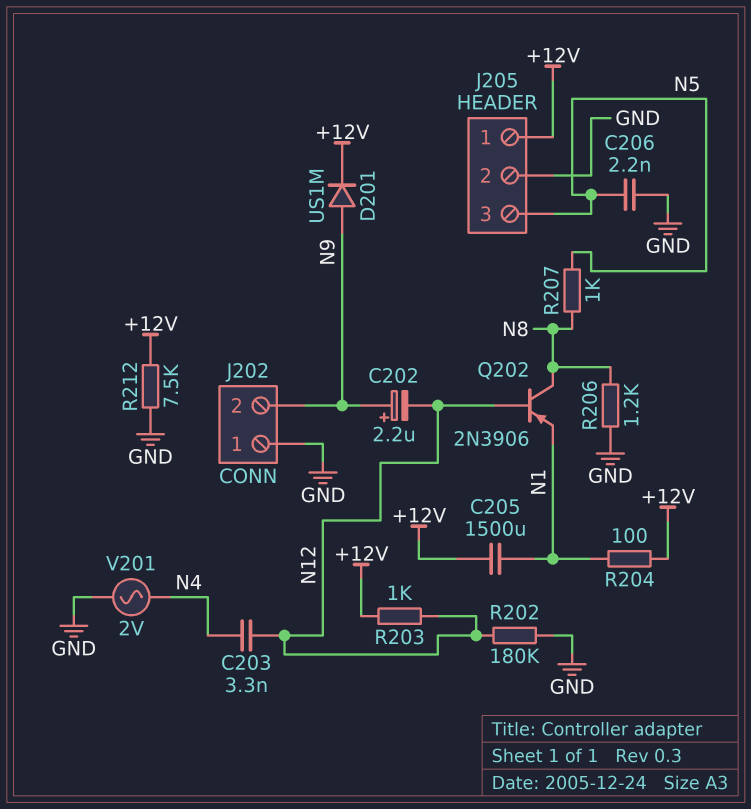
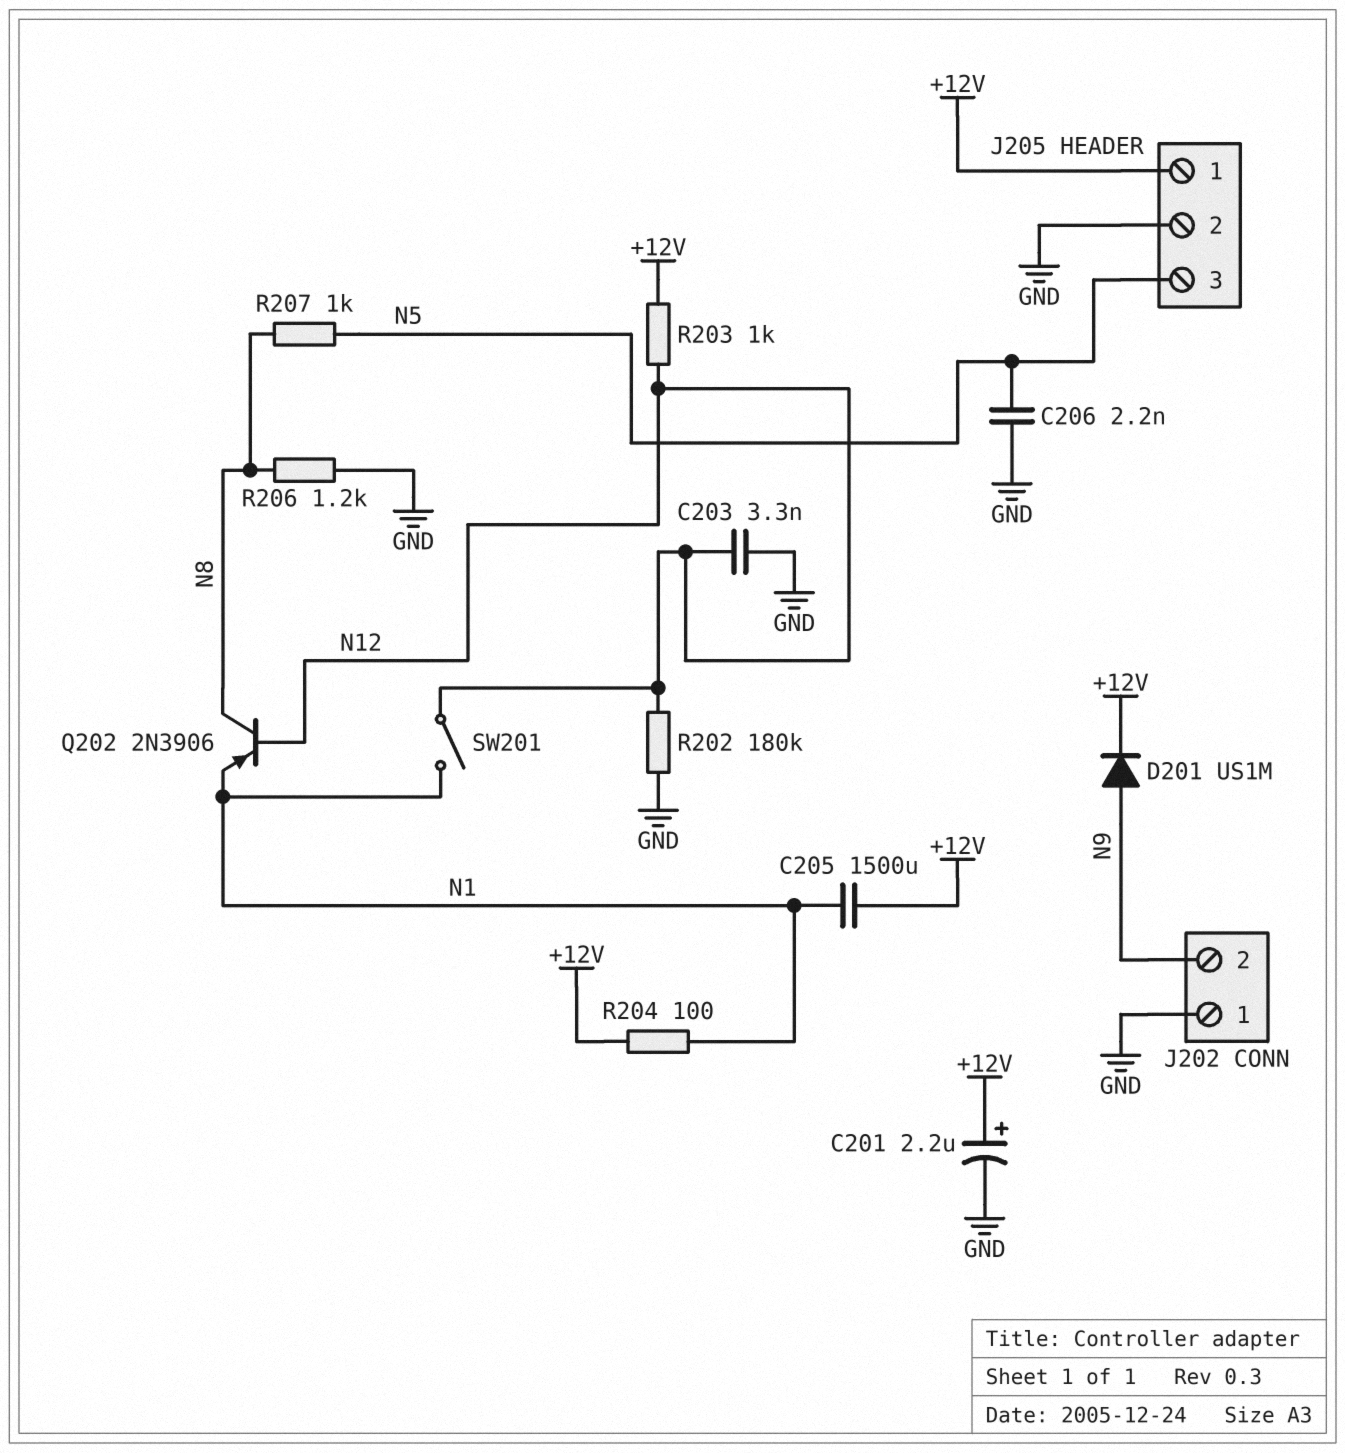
C201: none -> 2.2uF (plus +12V, minus GND)
C202: 2.2uF (plus N9, minus N12) -> none
C203: 3.3nF (N4, N12) -> 3.3nF (GND, N12)
R212: 7.5k (+12V, GND) -> none
SW201: none -> switch (N1, N12)
V201: AC 2V (GND, N4) -> none

